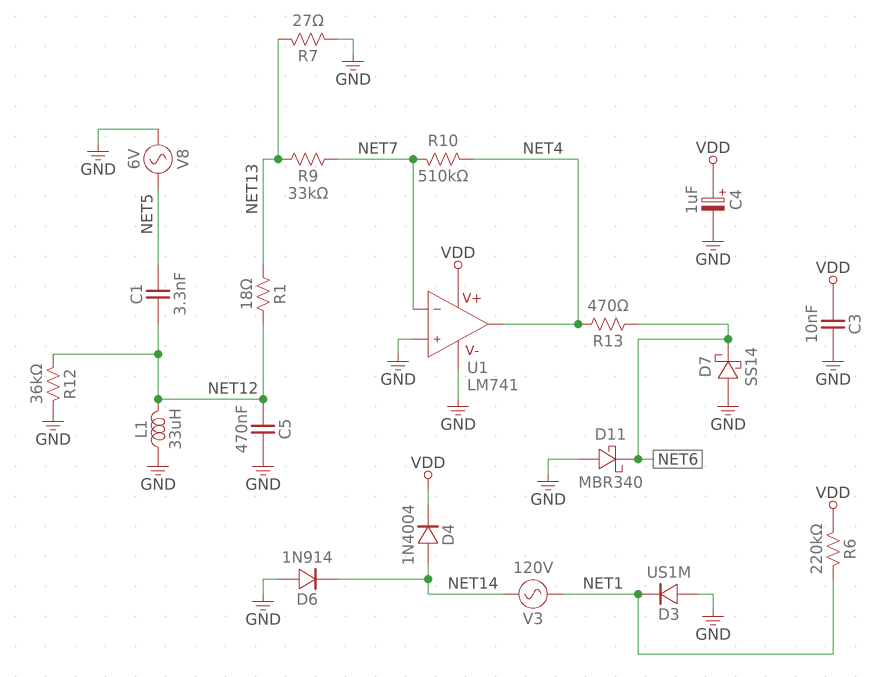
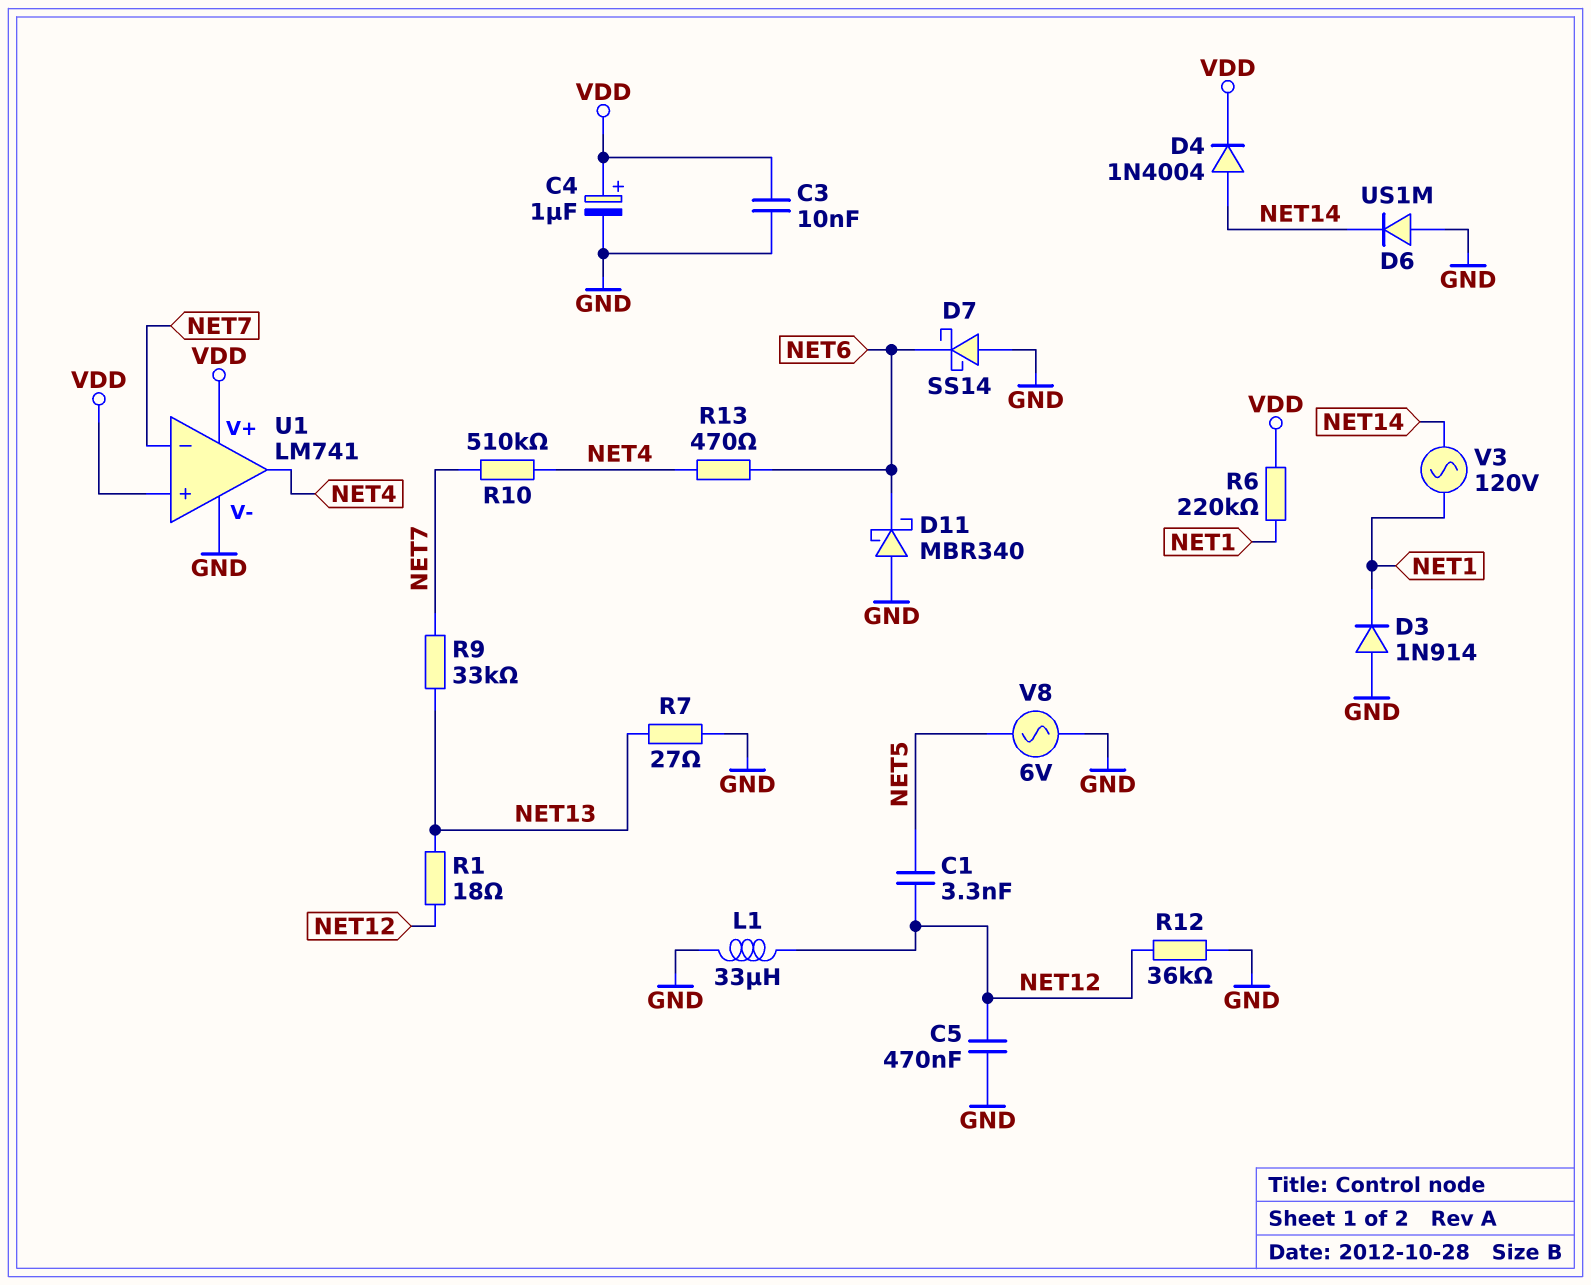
D3: diode US1M (A GND, K NET1) -> diode 1N914 (A GND, K NET1)
D6: diode 1N914 (A GND, K NET14) -> diode US1M (A GND, K NET14)
U1 pin in+: GND -> VDD

